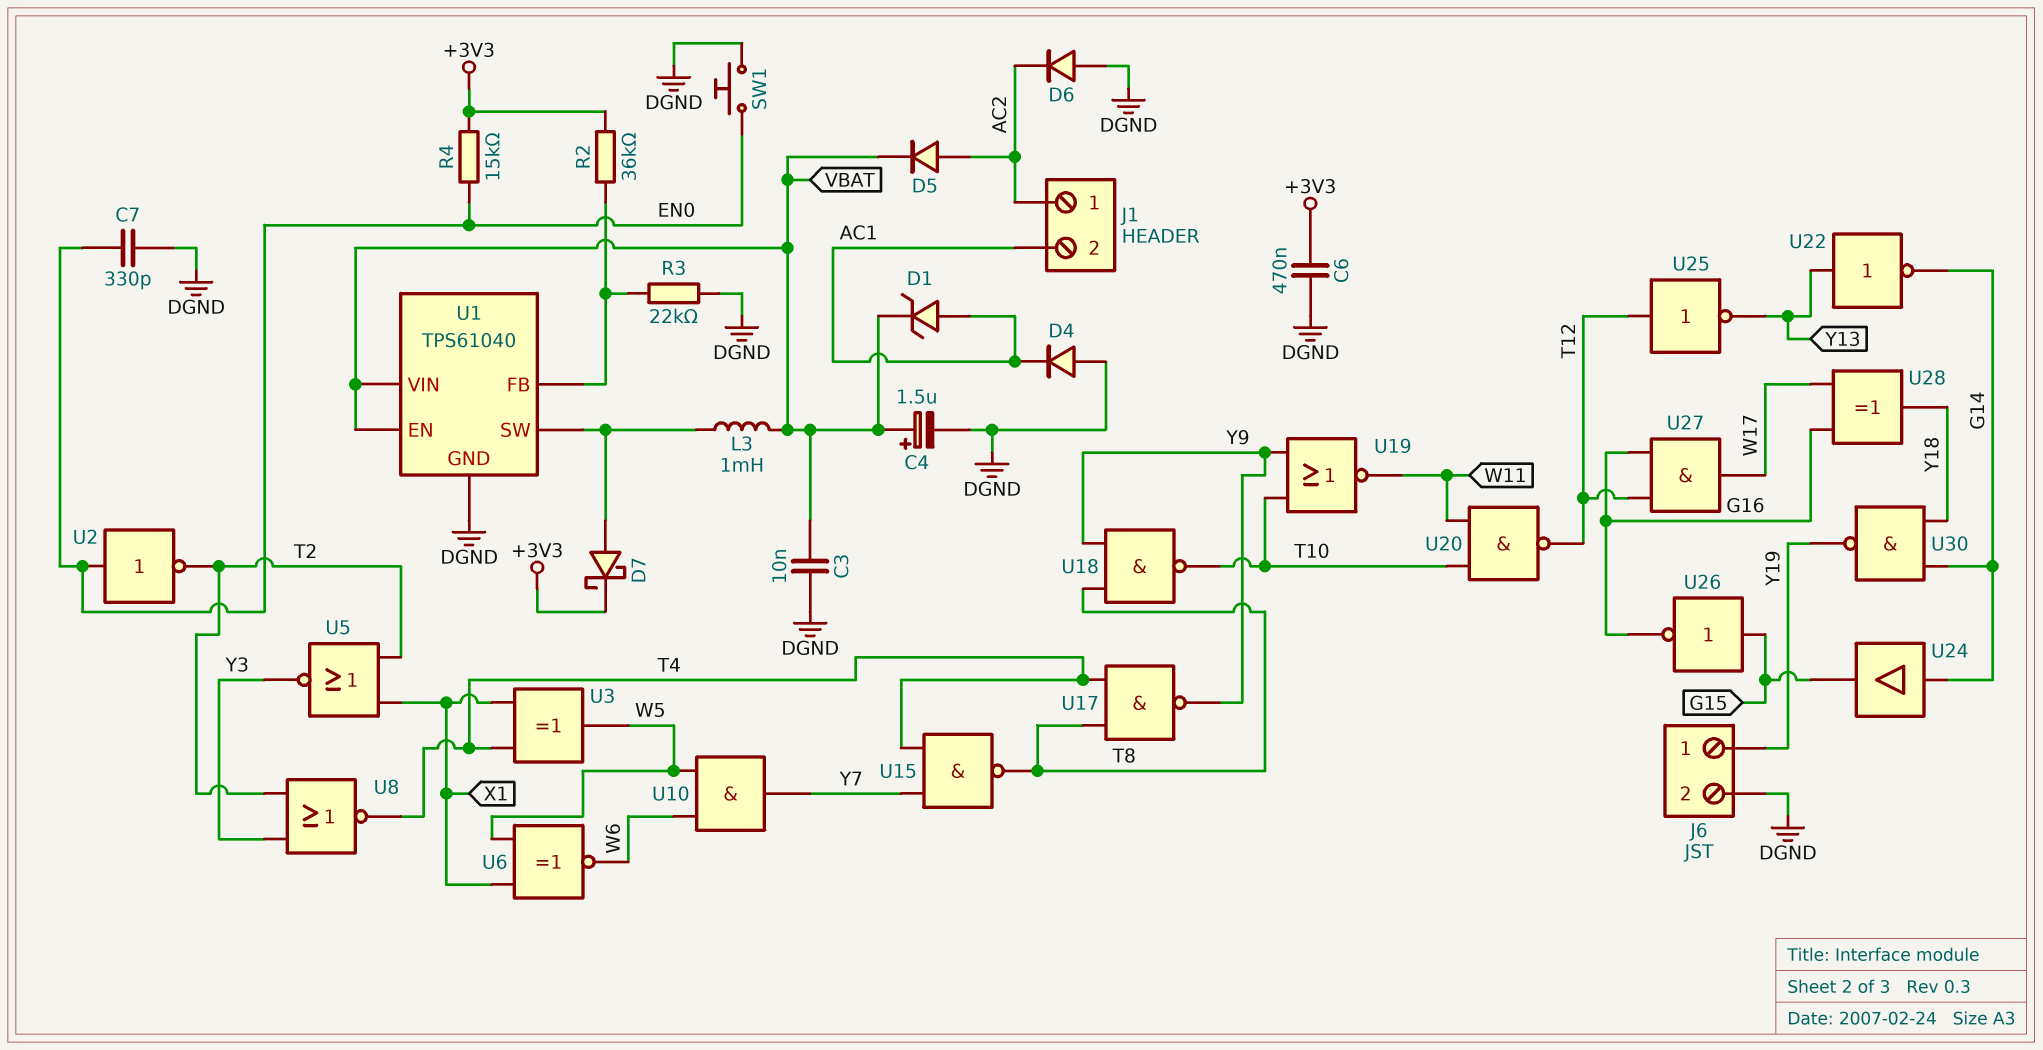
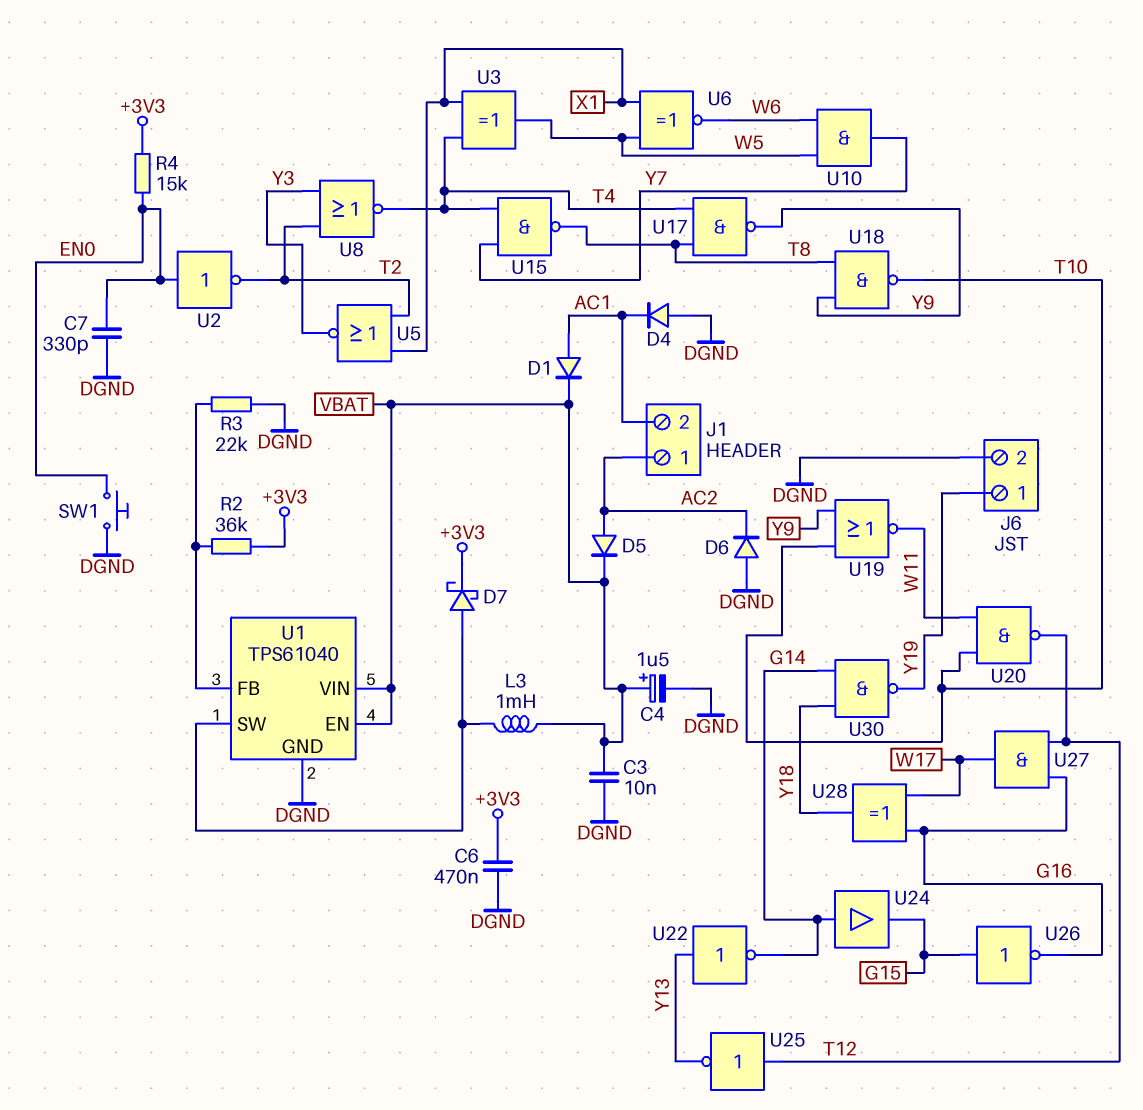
D1: zener (A AC1, K VBAT) -> diode (A AC1, K VBAT)

